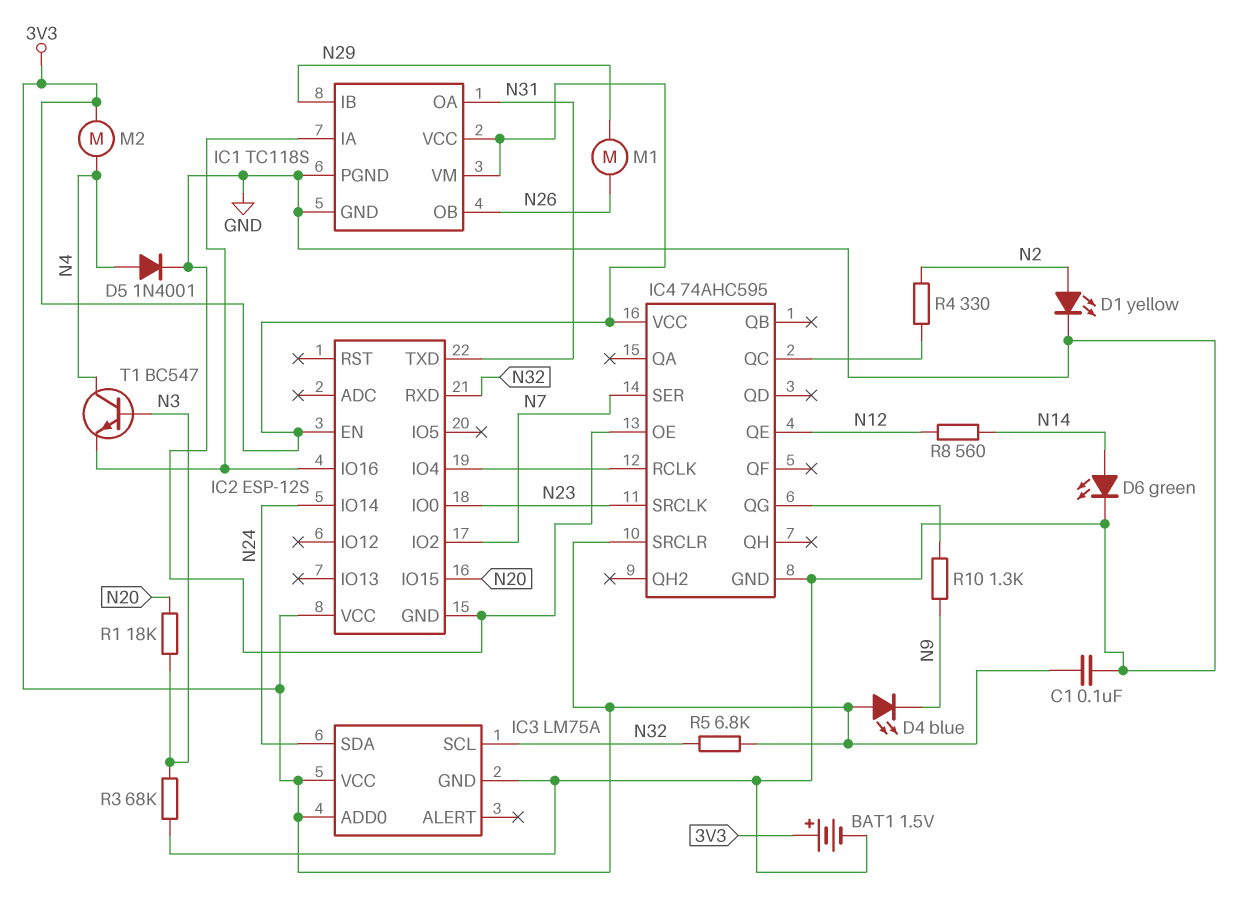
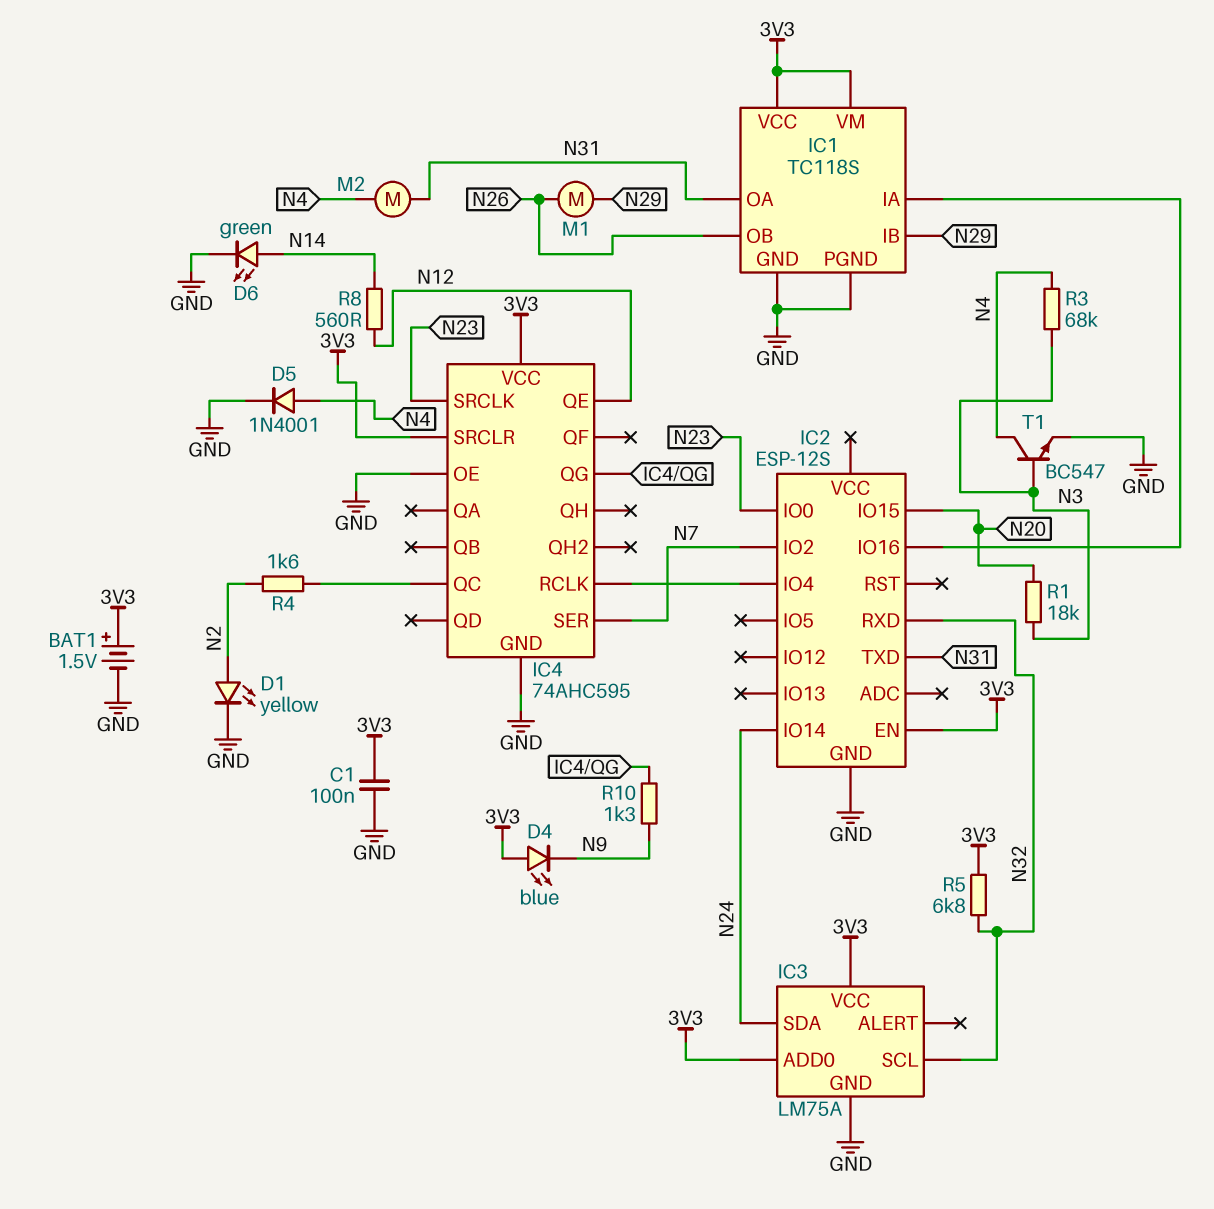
IC2 pin VCC: 3V3 -> none
M2: motor (3V3, N4) -> motor (N4, N31)
R3: 68k (GND, N3) -> 68k (N3, N4)
R4: 330 (IC4/QC, N2) -> 1.6k (IC4/QC, N2)
T1: NPN BC547 (B N3, C N4, E IC1/IA) -> NPN BC547 (B N3, C N4, E GND)

